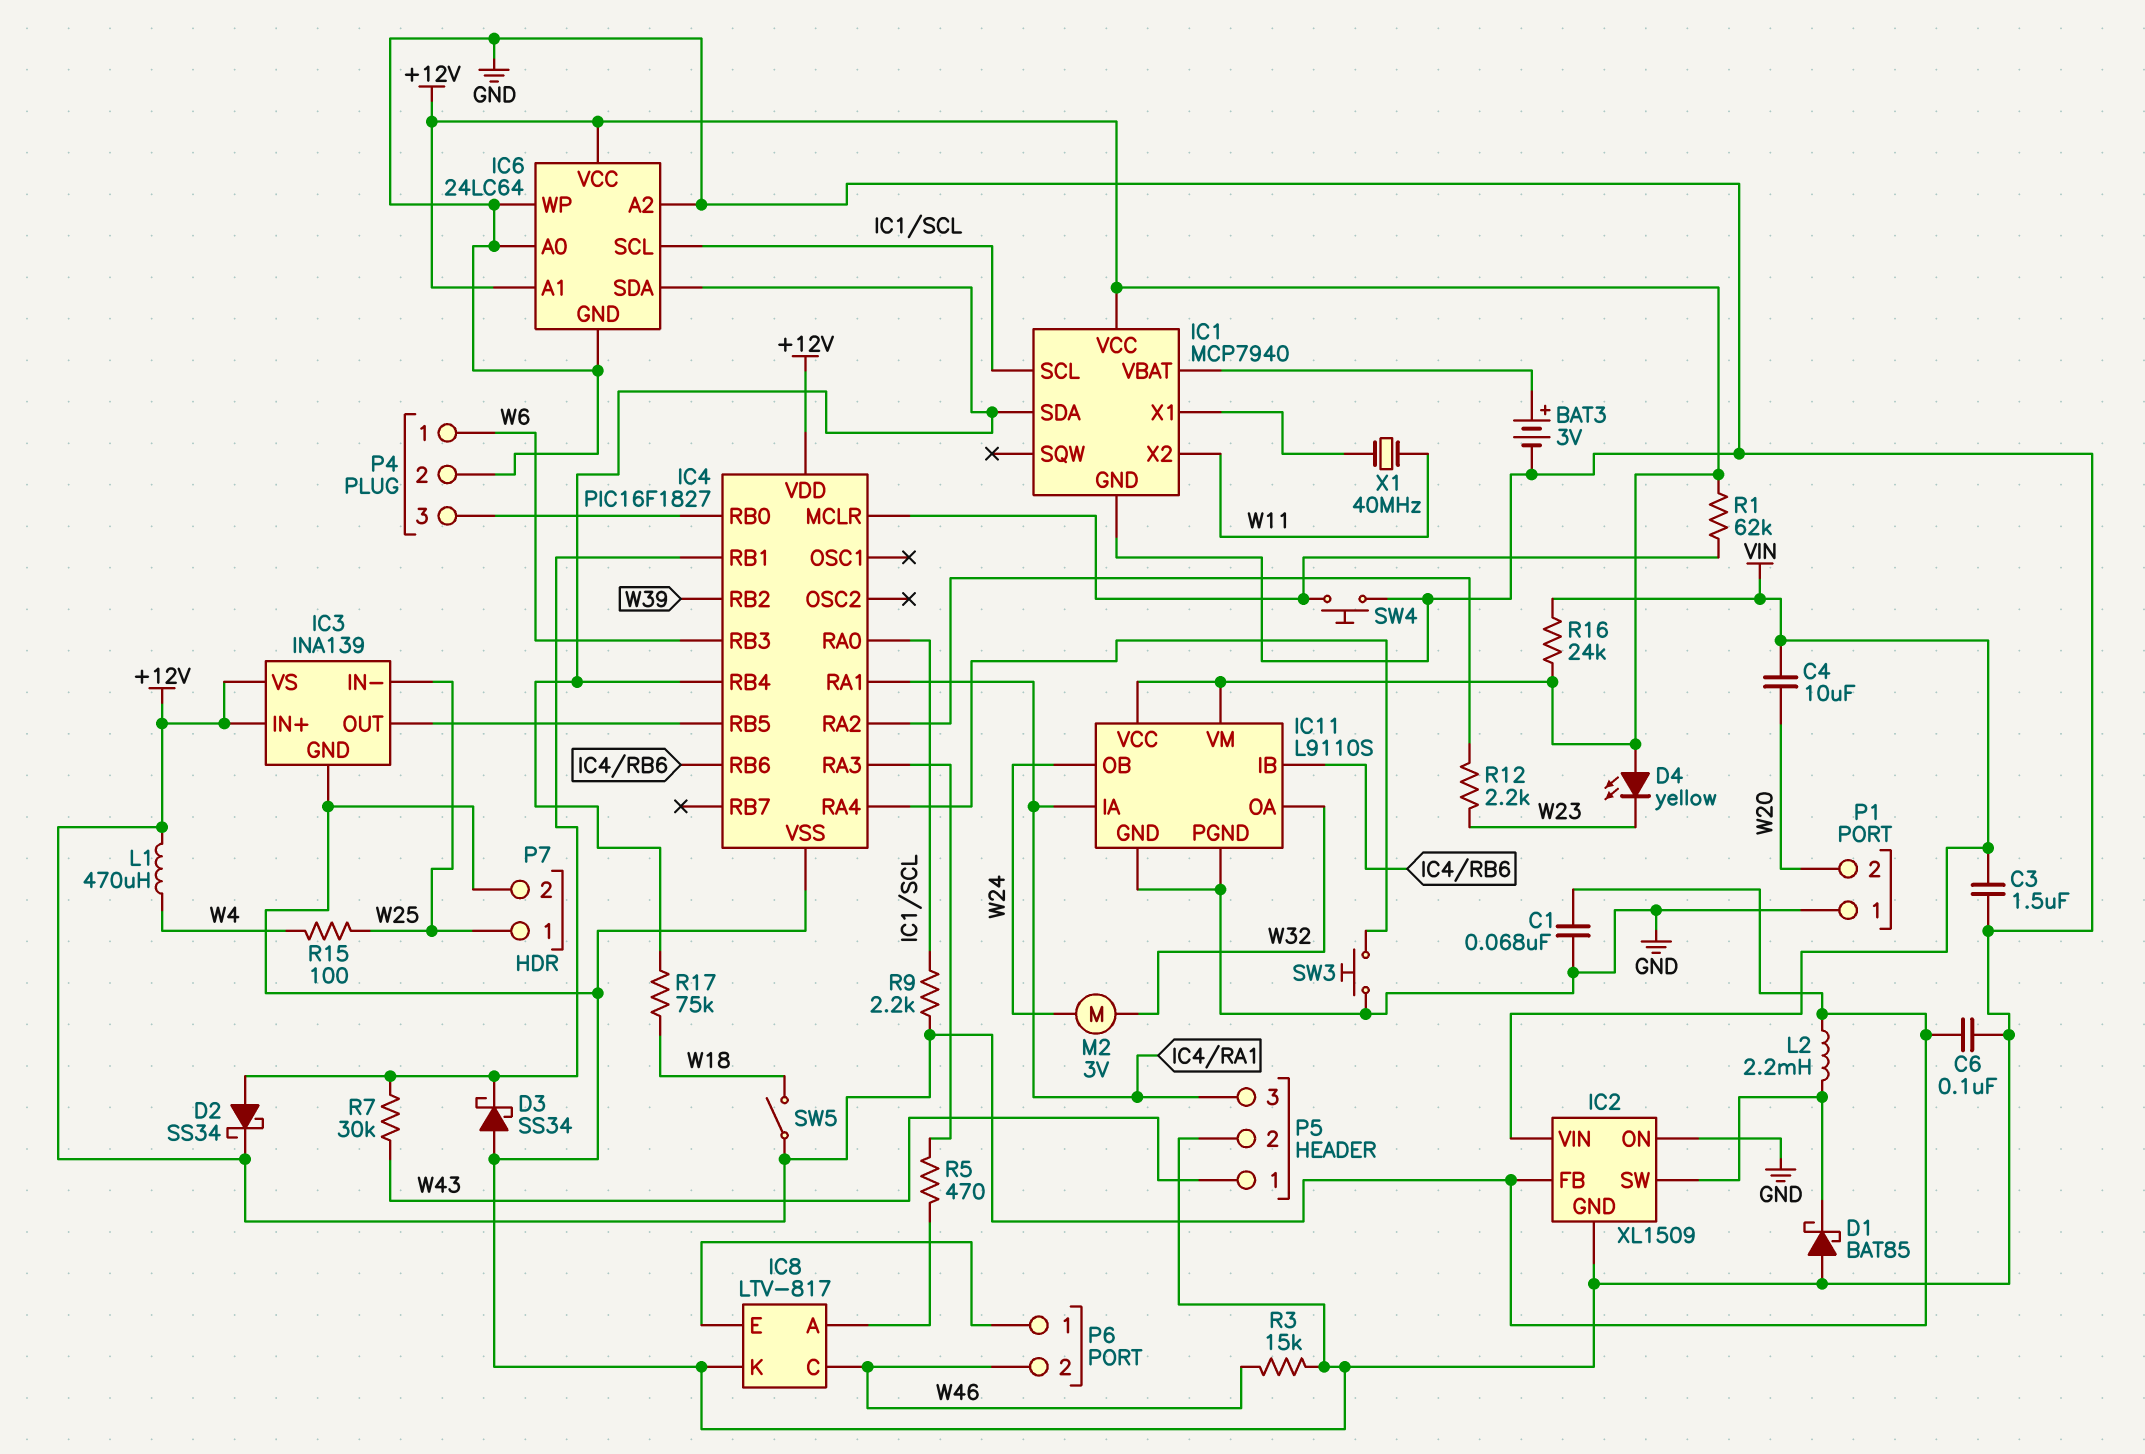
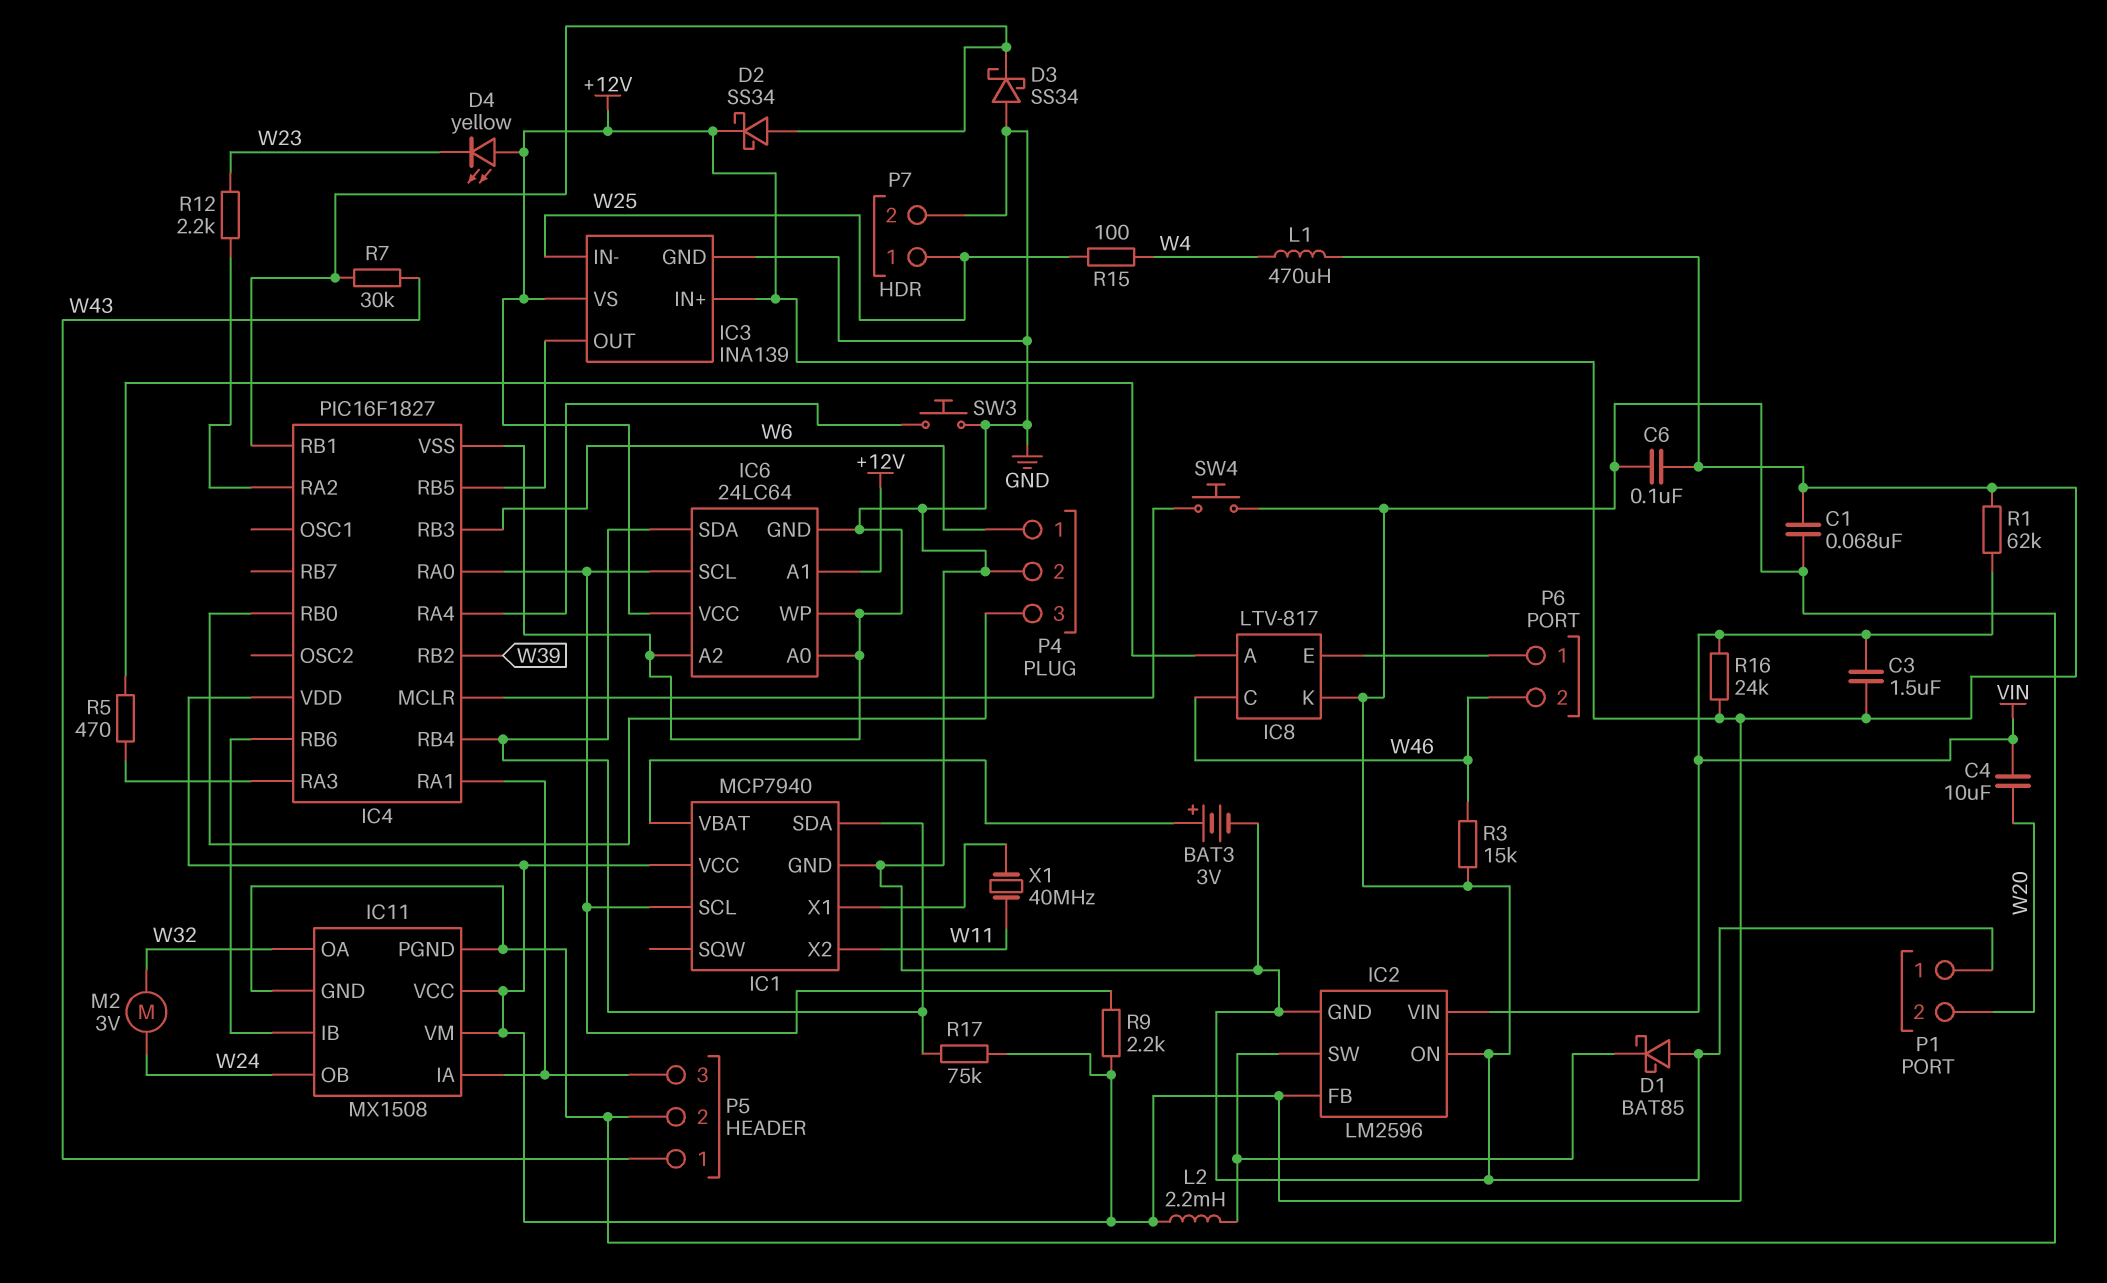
C3: 1.5uF (GND, VIN) -> 1.5uF (+12V, VIN)
IC2: XL1509 -> LM2596
IC11: L9110S -> MX1508
R1: 62k (+12V, IC4/MCLR) -> 62k (+12V, VIN)
R17: 75k (IC1/SDA, W18) -> 75k (+12V, IC1/SDA)
SW5: switch (+12V, W18) -> none

